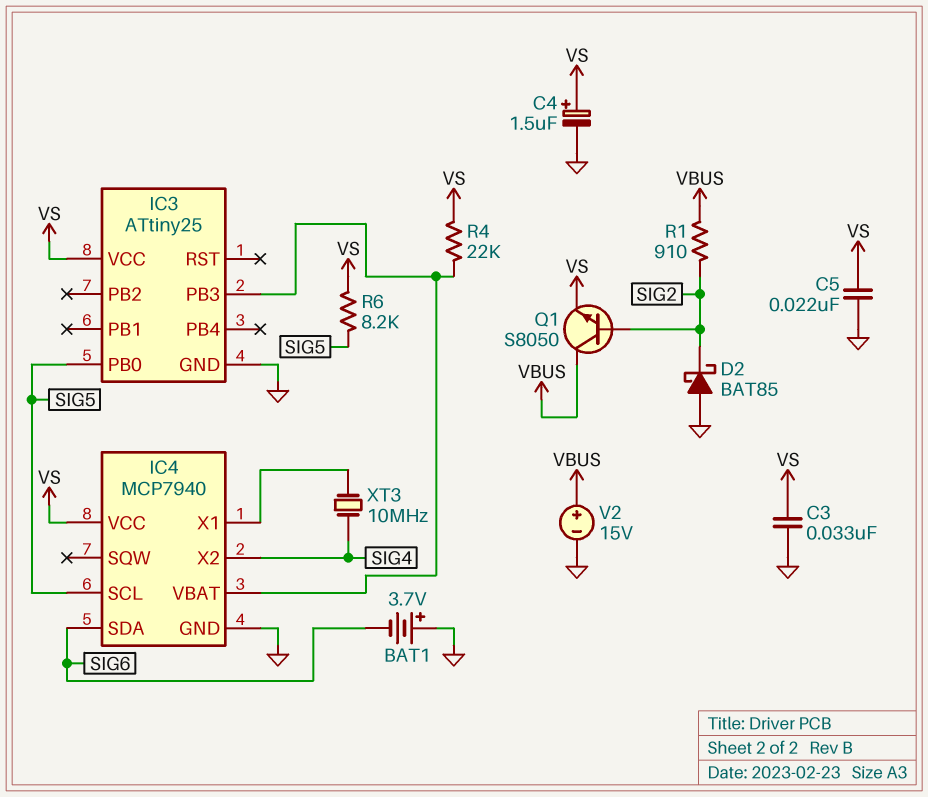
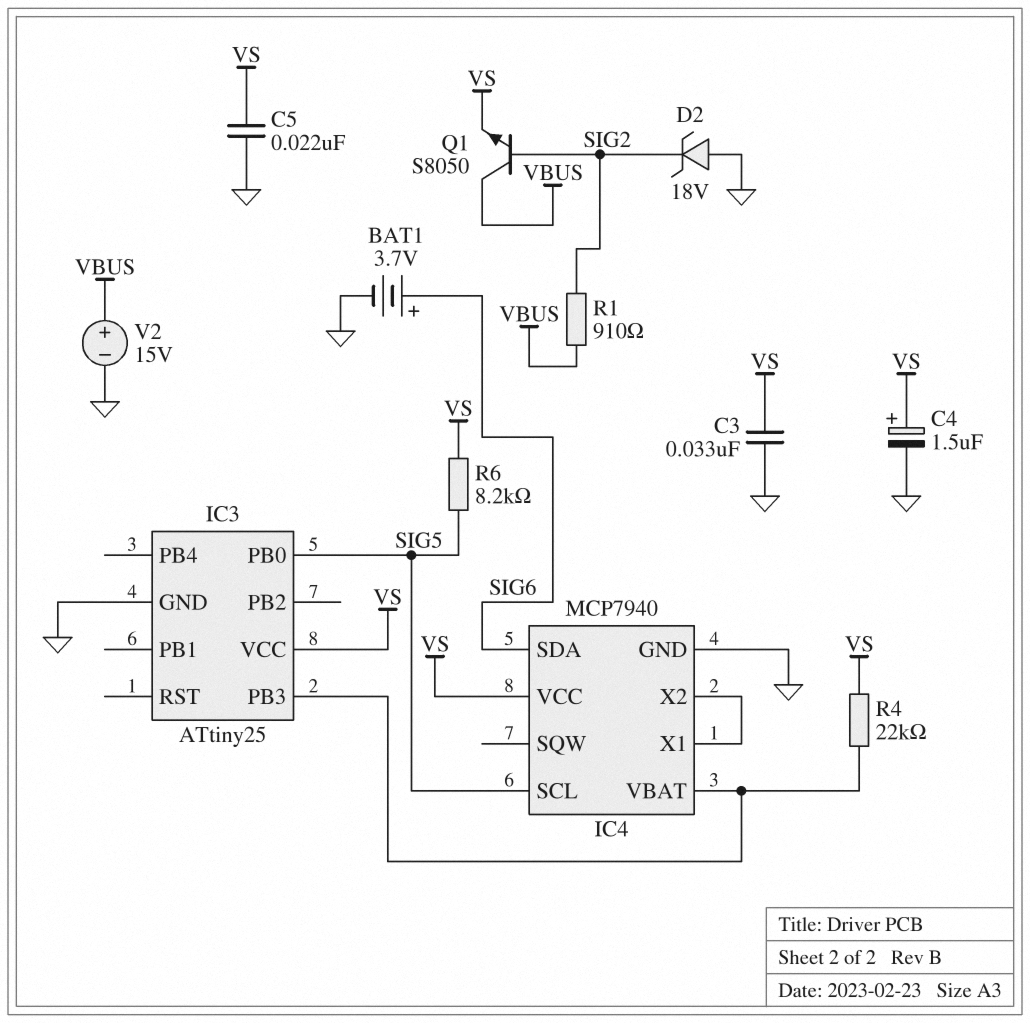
BAT1: 3.7V (plus GND, minus SIG6) -> 3.7V (plus SIG6, minus GND)
D2: schottky BAT85 (A GND, K SIG2) -> zener 18V (A GND, K SIG2)
IC4 pin X2: SIG4 -> IC4/X1
XT3: 10MHz (IC4/X1, SIG4) -> none

